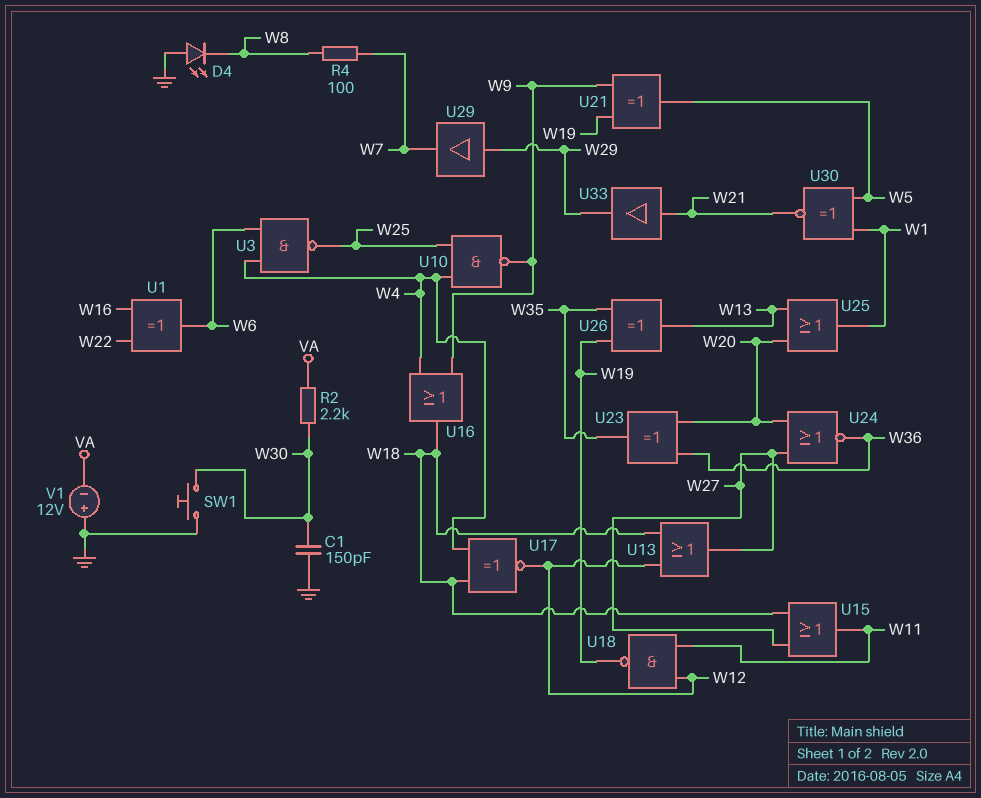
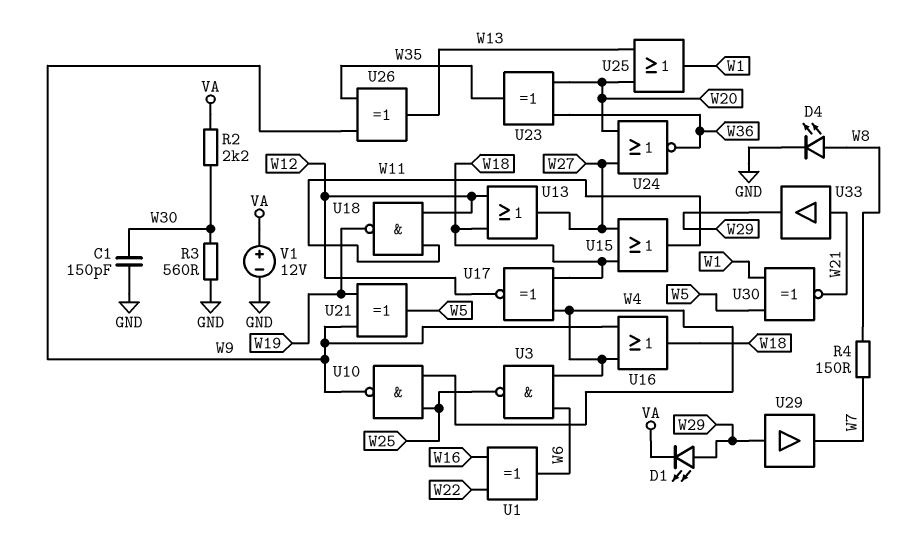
D1: none -> LED (A W29, K VA)
D4: LED (A GND, K W8) -> LED (A W8, K GND)
R3: none -> 560 (GND, W30)
R4: 100 (W7, W8) -> 150 (W7, W8)
SW1: button (GND, W30) -> none
U26: XOR (in W19, in W35, out W13) -> XOR (in W9, in W35, out W13)
V1: 12V (plus GND, minus VA) -> 12V (plus VA, minus GND)

